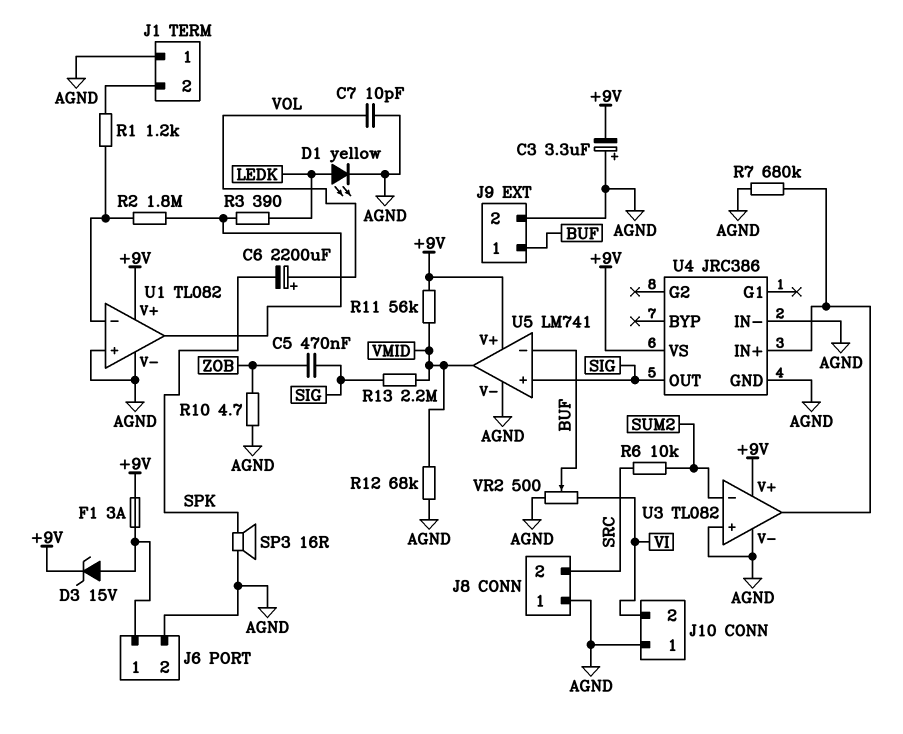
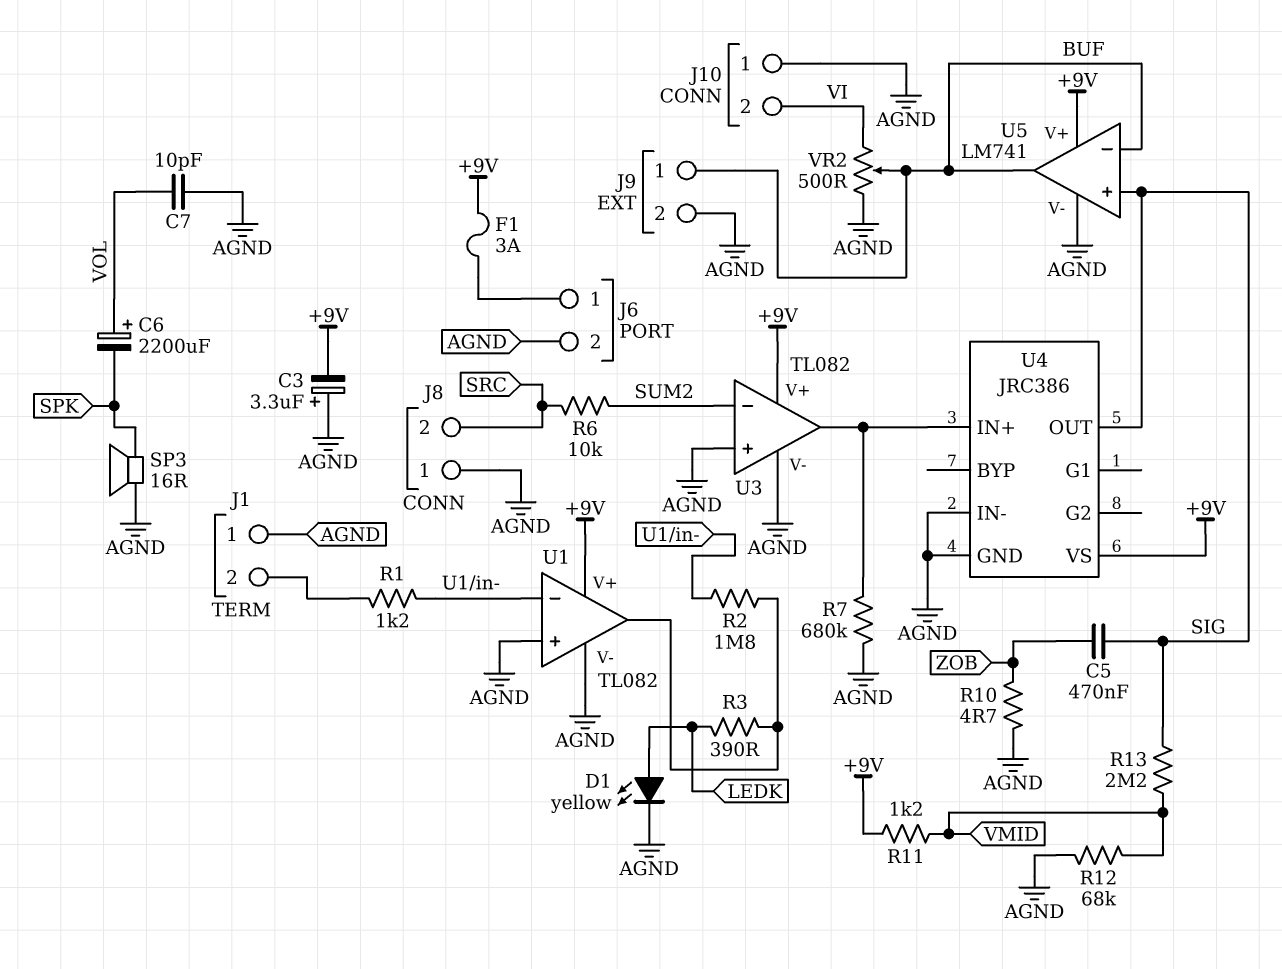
D3: zener 15V (A J6/1, K +9V) -> none
R11: 56k (+9V, VMID) -> 1.2k (+9V, VMID)
U5 pin out: VMID -> BUF

